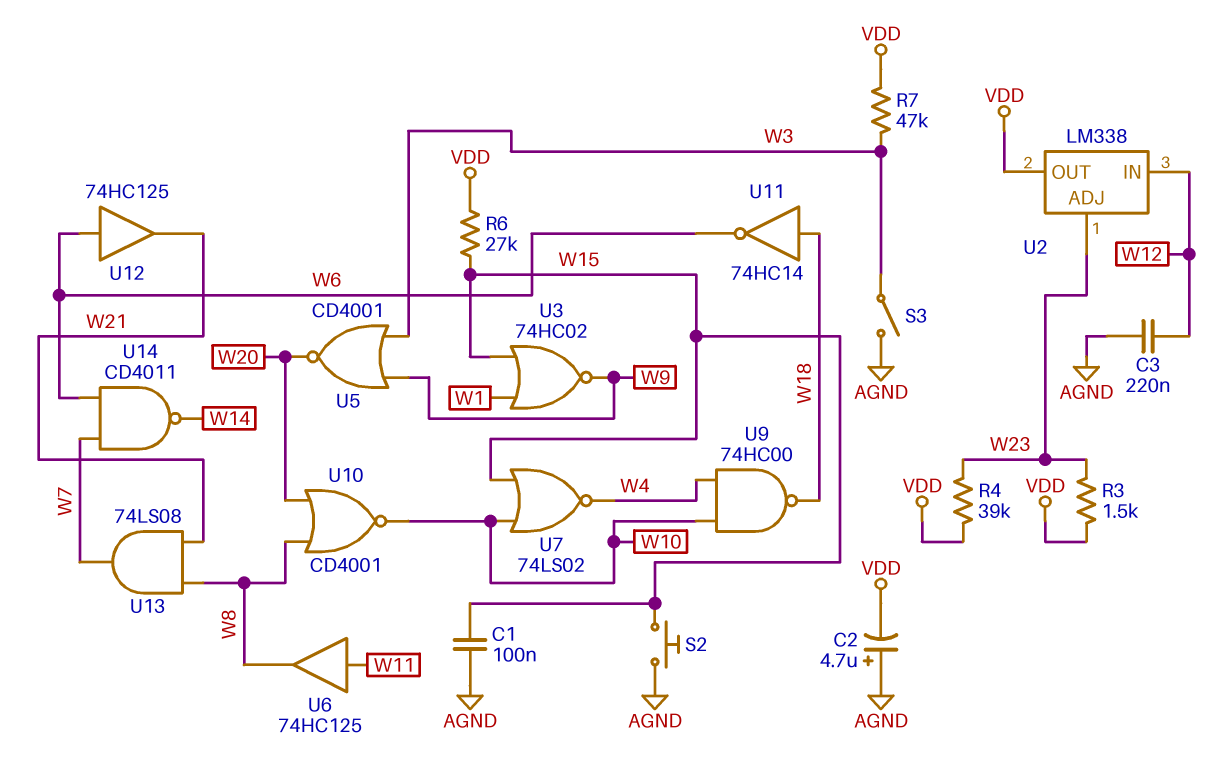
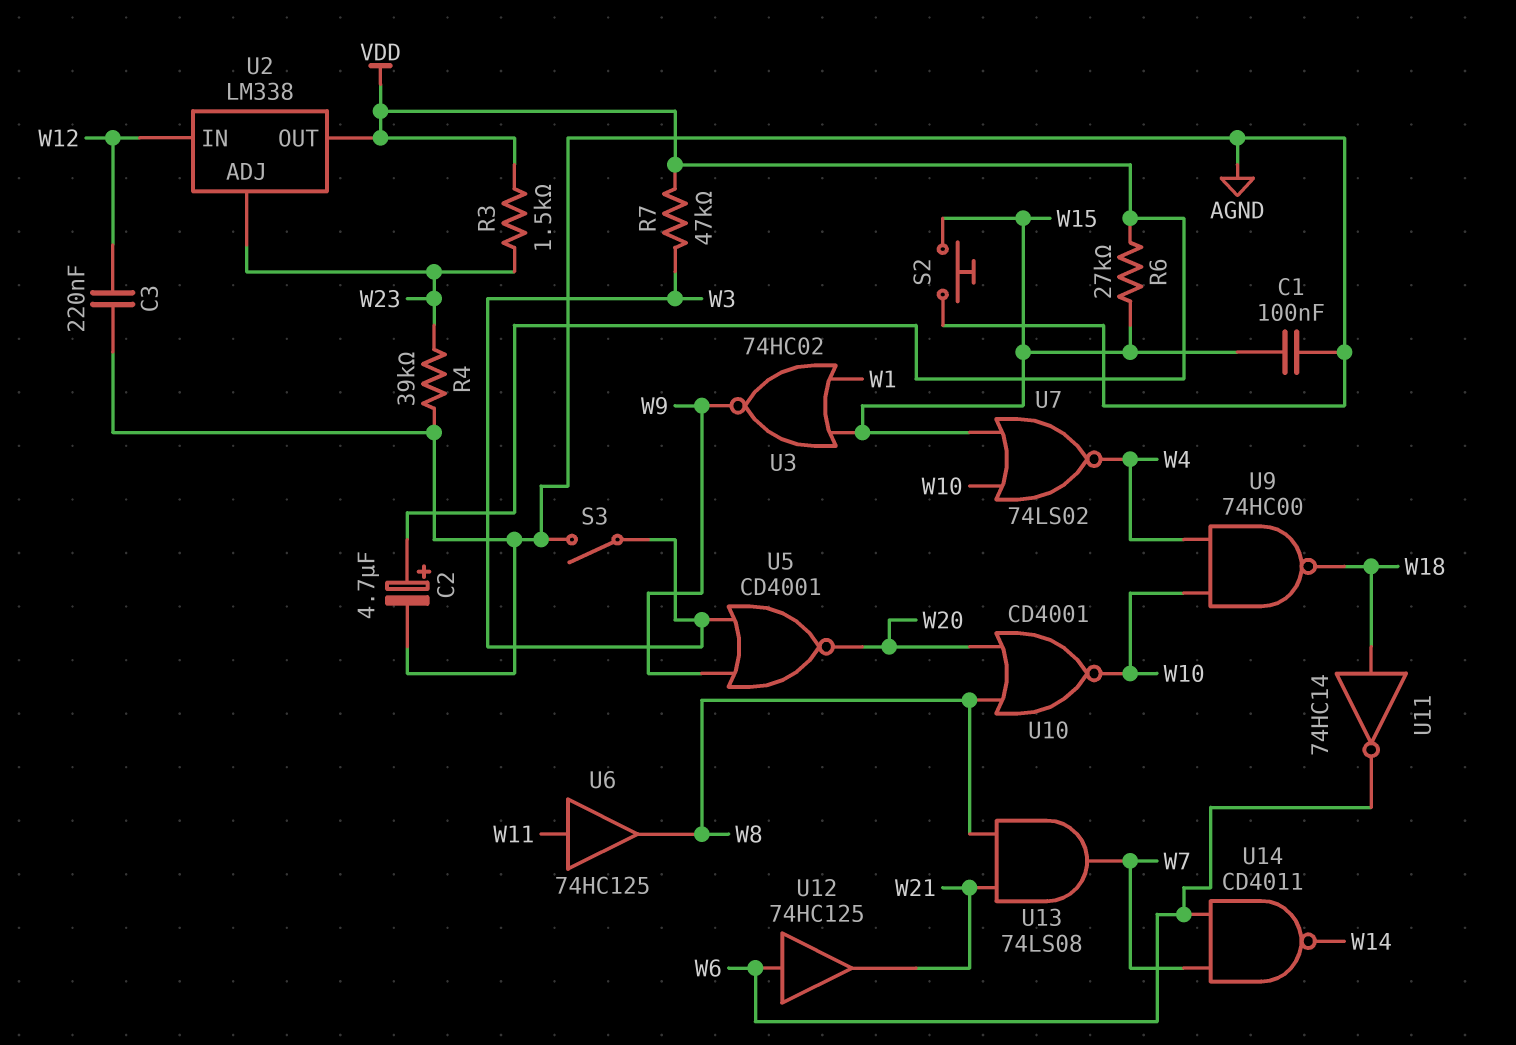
C2: 4.7uF (plus AGND, minus VDD) -> 4.7uF (plus VDD, minus AGND)
R4: 39k (VDD, W23) -> 39k (AGND, W23)

